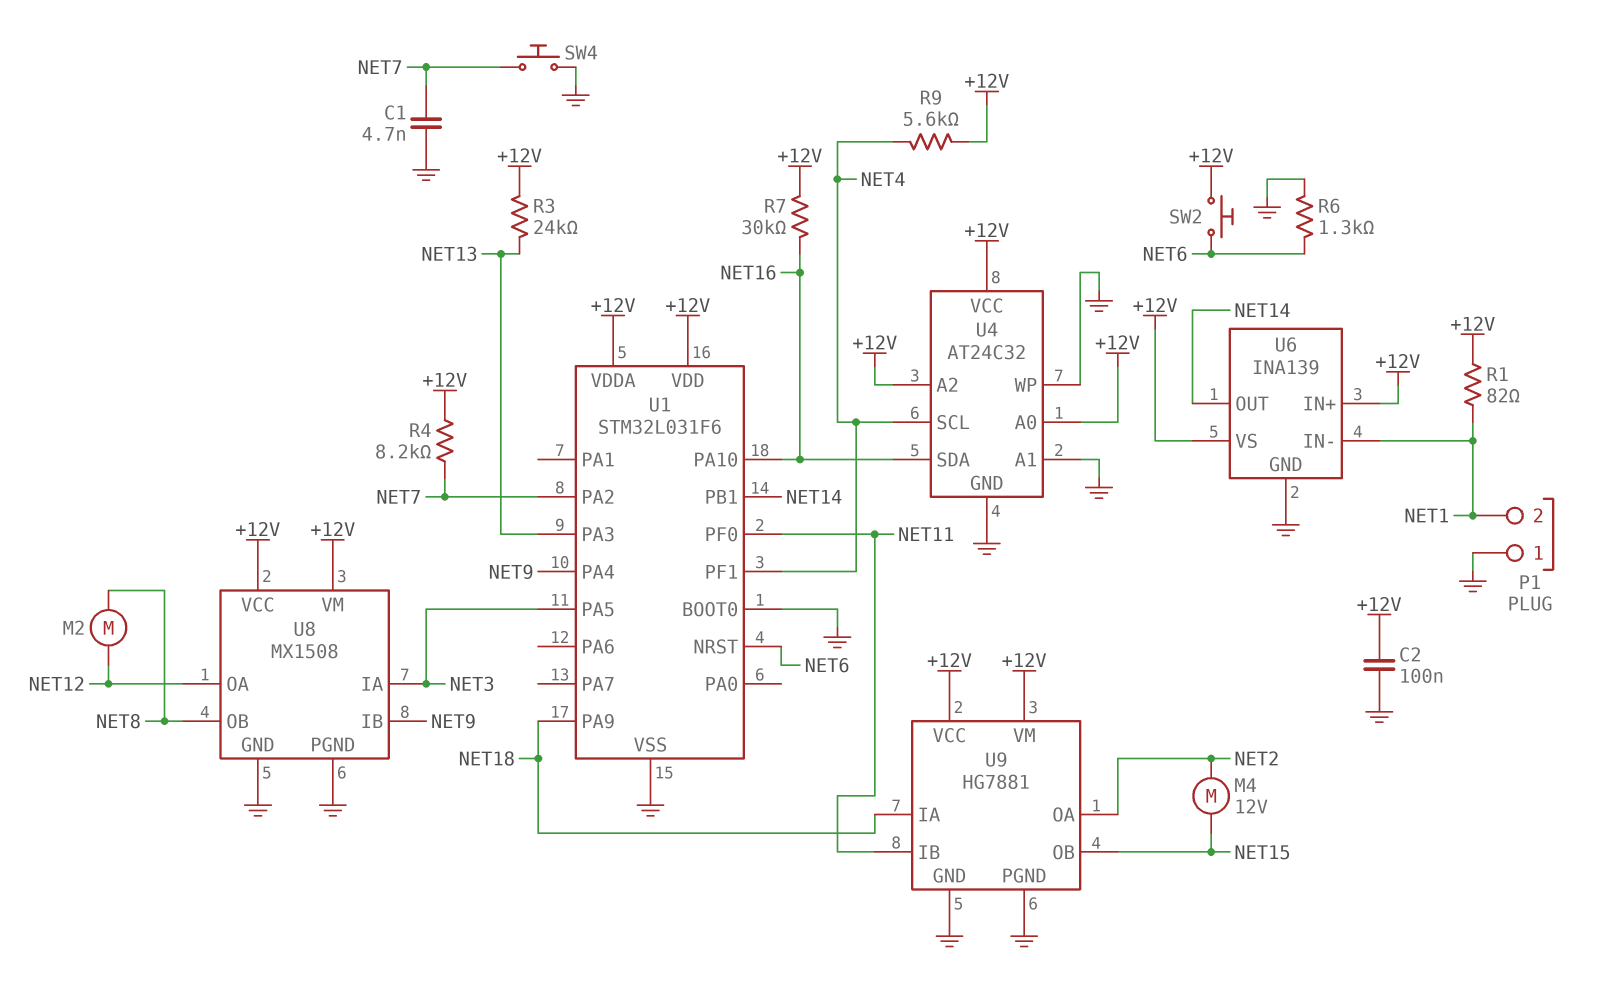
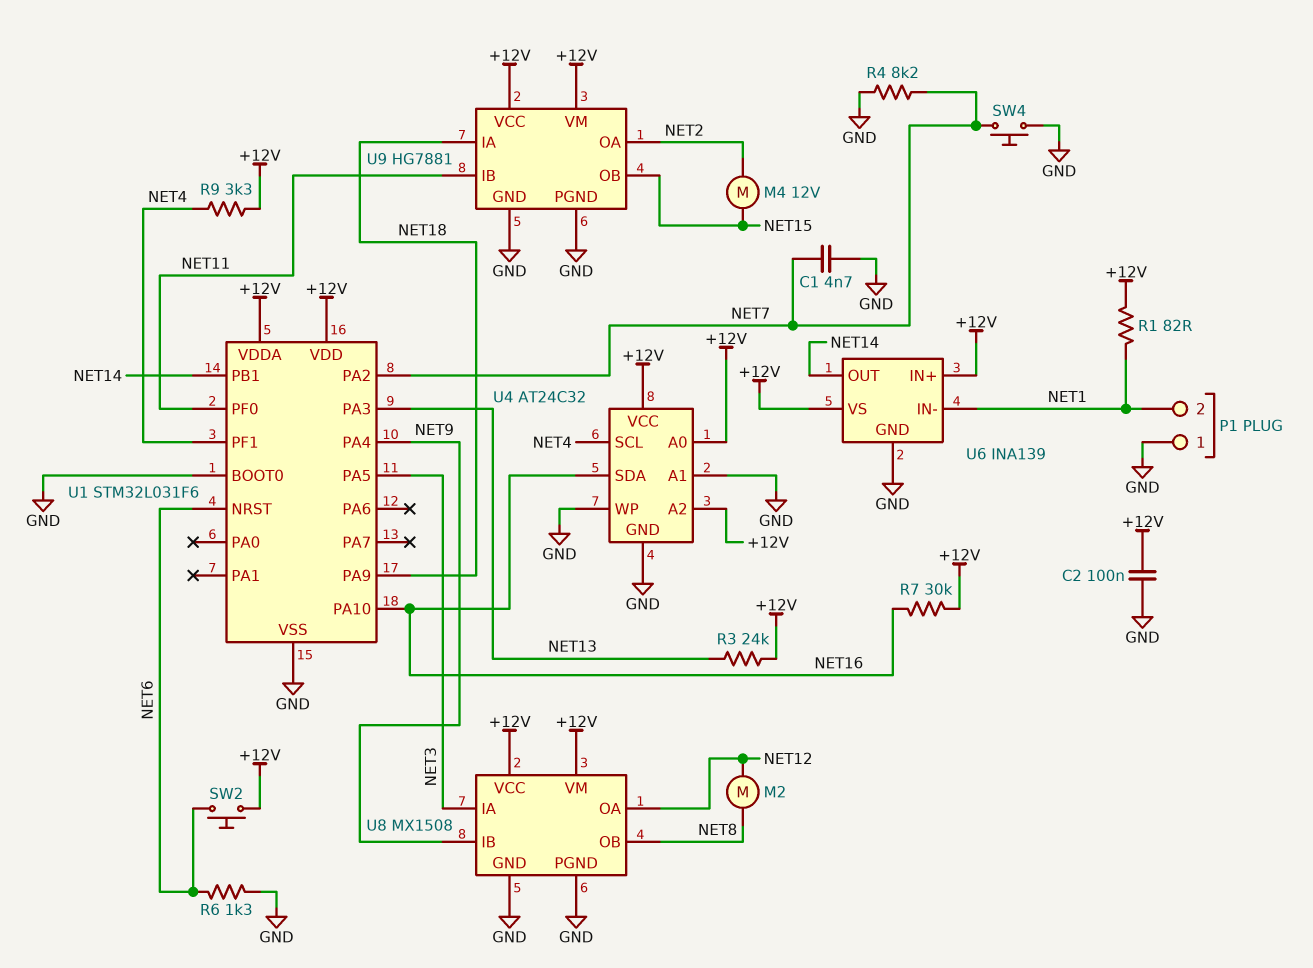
R4: 8.2k (+12V, NET7) -> 8.2k (GND, NET7)
R9: 5.6k (+12V, NET4) -> 3.3k (+12V, NET4)

